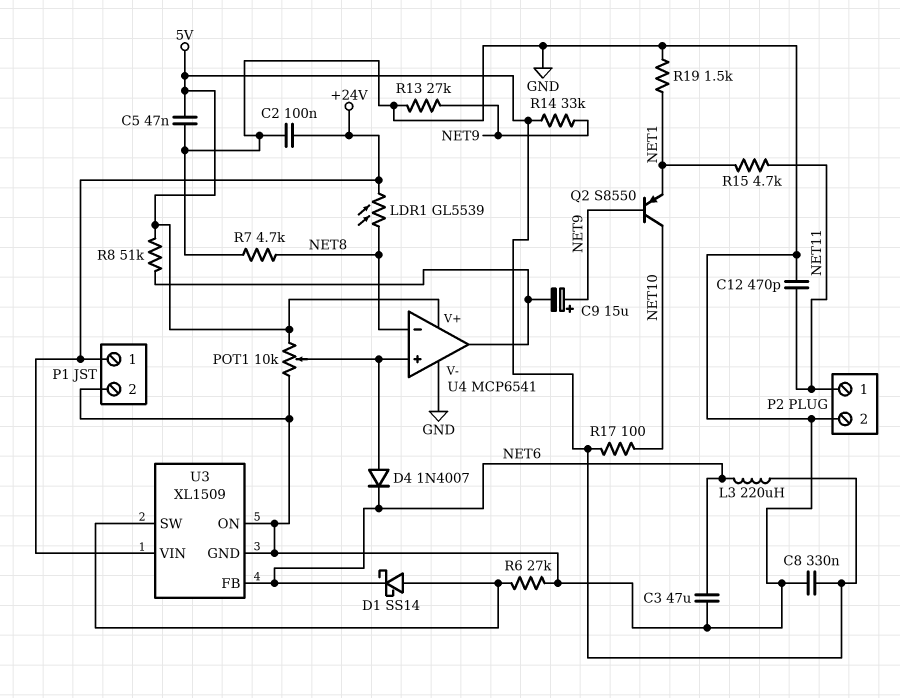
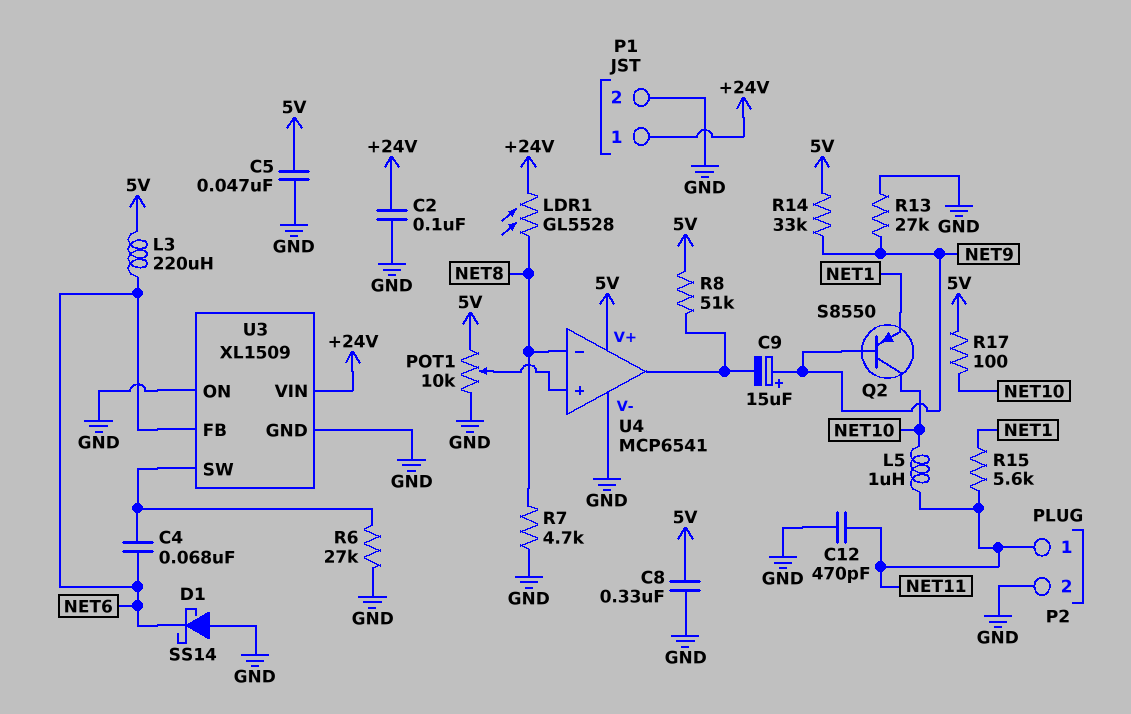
C3: 47uF (GND, NET6) -> none
C4: none -> 68nF (NET6, U3/SW)
D1: schottky SS14 (A U3/SW, K NET6) -> schottky SS14 (A GND, K NET6)
D4: diode 1N4007 (A U4/in+, K NET6) -> none
L5: none -> 1uH (NET10, NET11)
LDR1: GL5539 (+24V, NET8) -> GL5528 (+24V, NET8)
R15: 4.7k (NET1, NET11) -> 5.6k (NET1, NET11)
R19: 1.5k (GND, NET1) -> none

